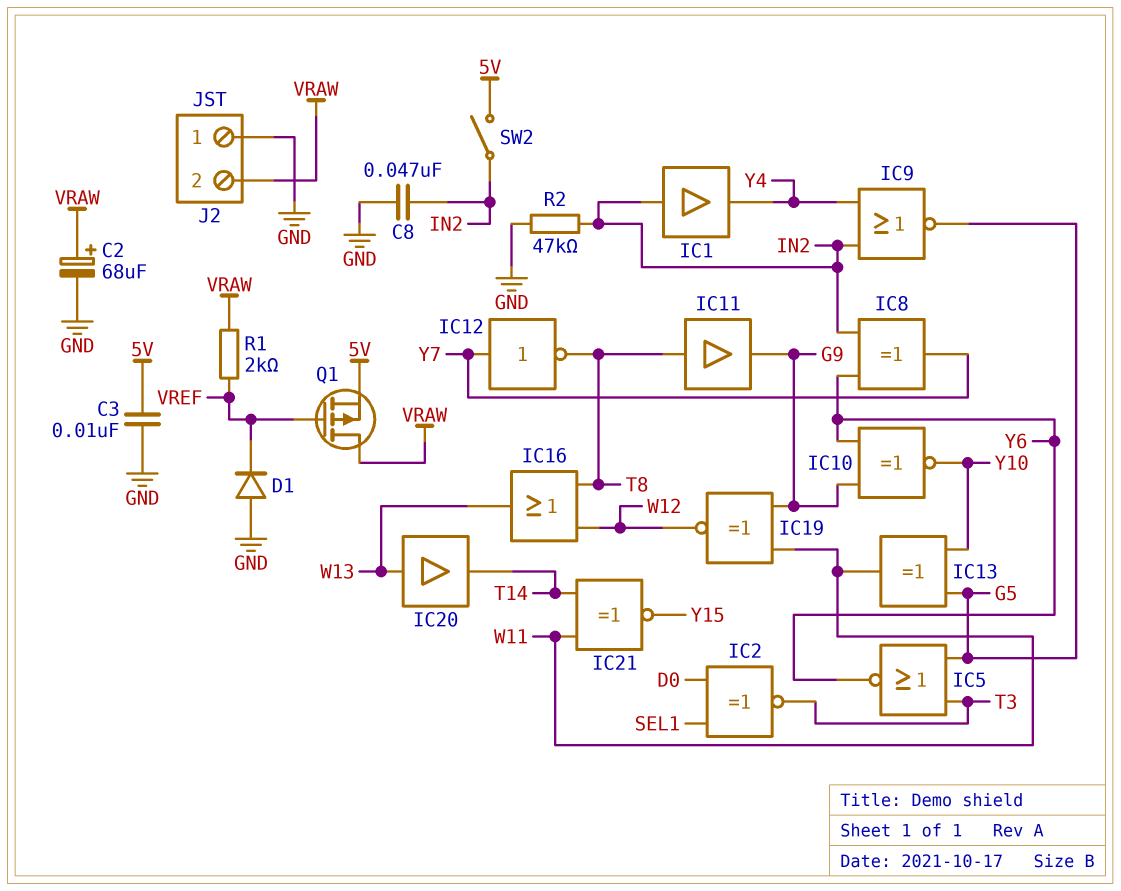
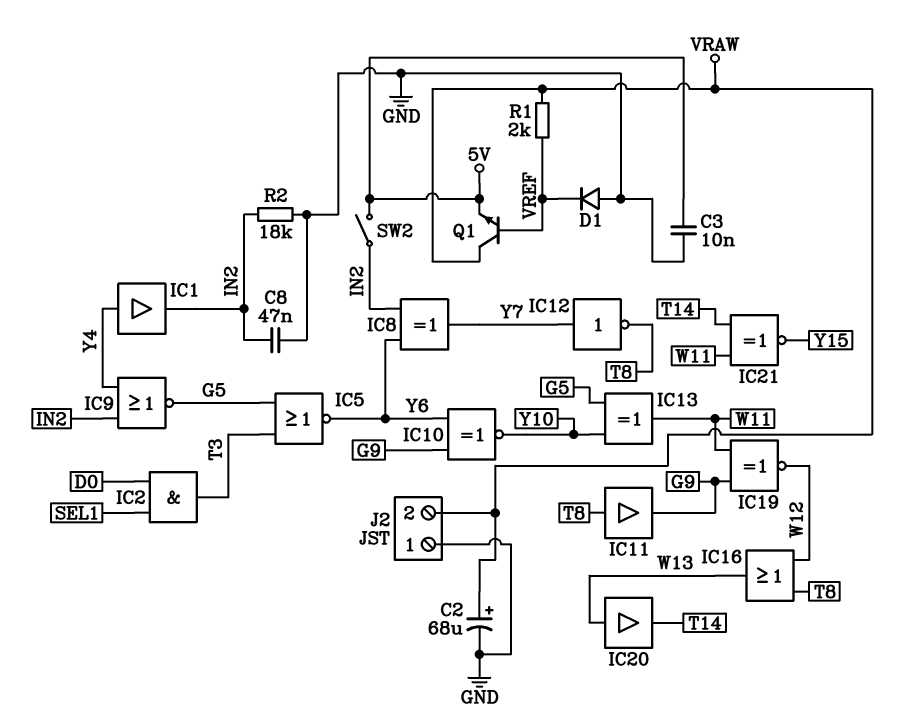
IC1: buffer (in IN2, out Y4) -> buffer (in Y4, out IN2)
IC2: XNOR (in D0, in SEL1, out T3) -> AND (in D0, in SEL1, out T3)
Q1: PMOS (G VREF, D VRAW, S 5V) -> NPN (B VREF, C VRAW, E 5V)
R2: 47k (GND, IN2) -> 18k (GND, IN2)

